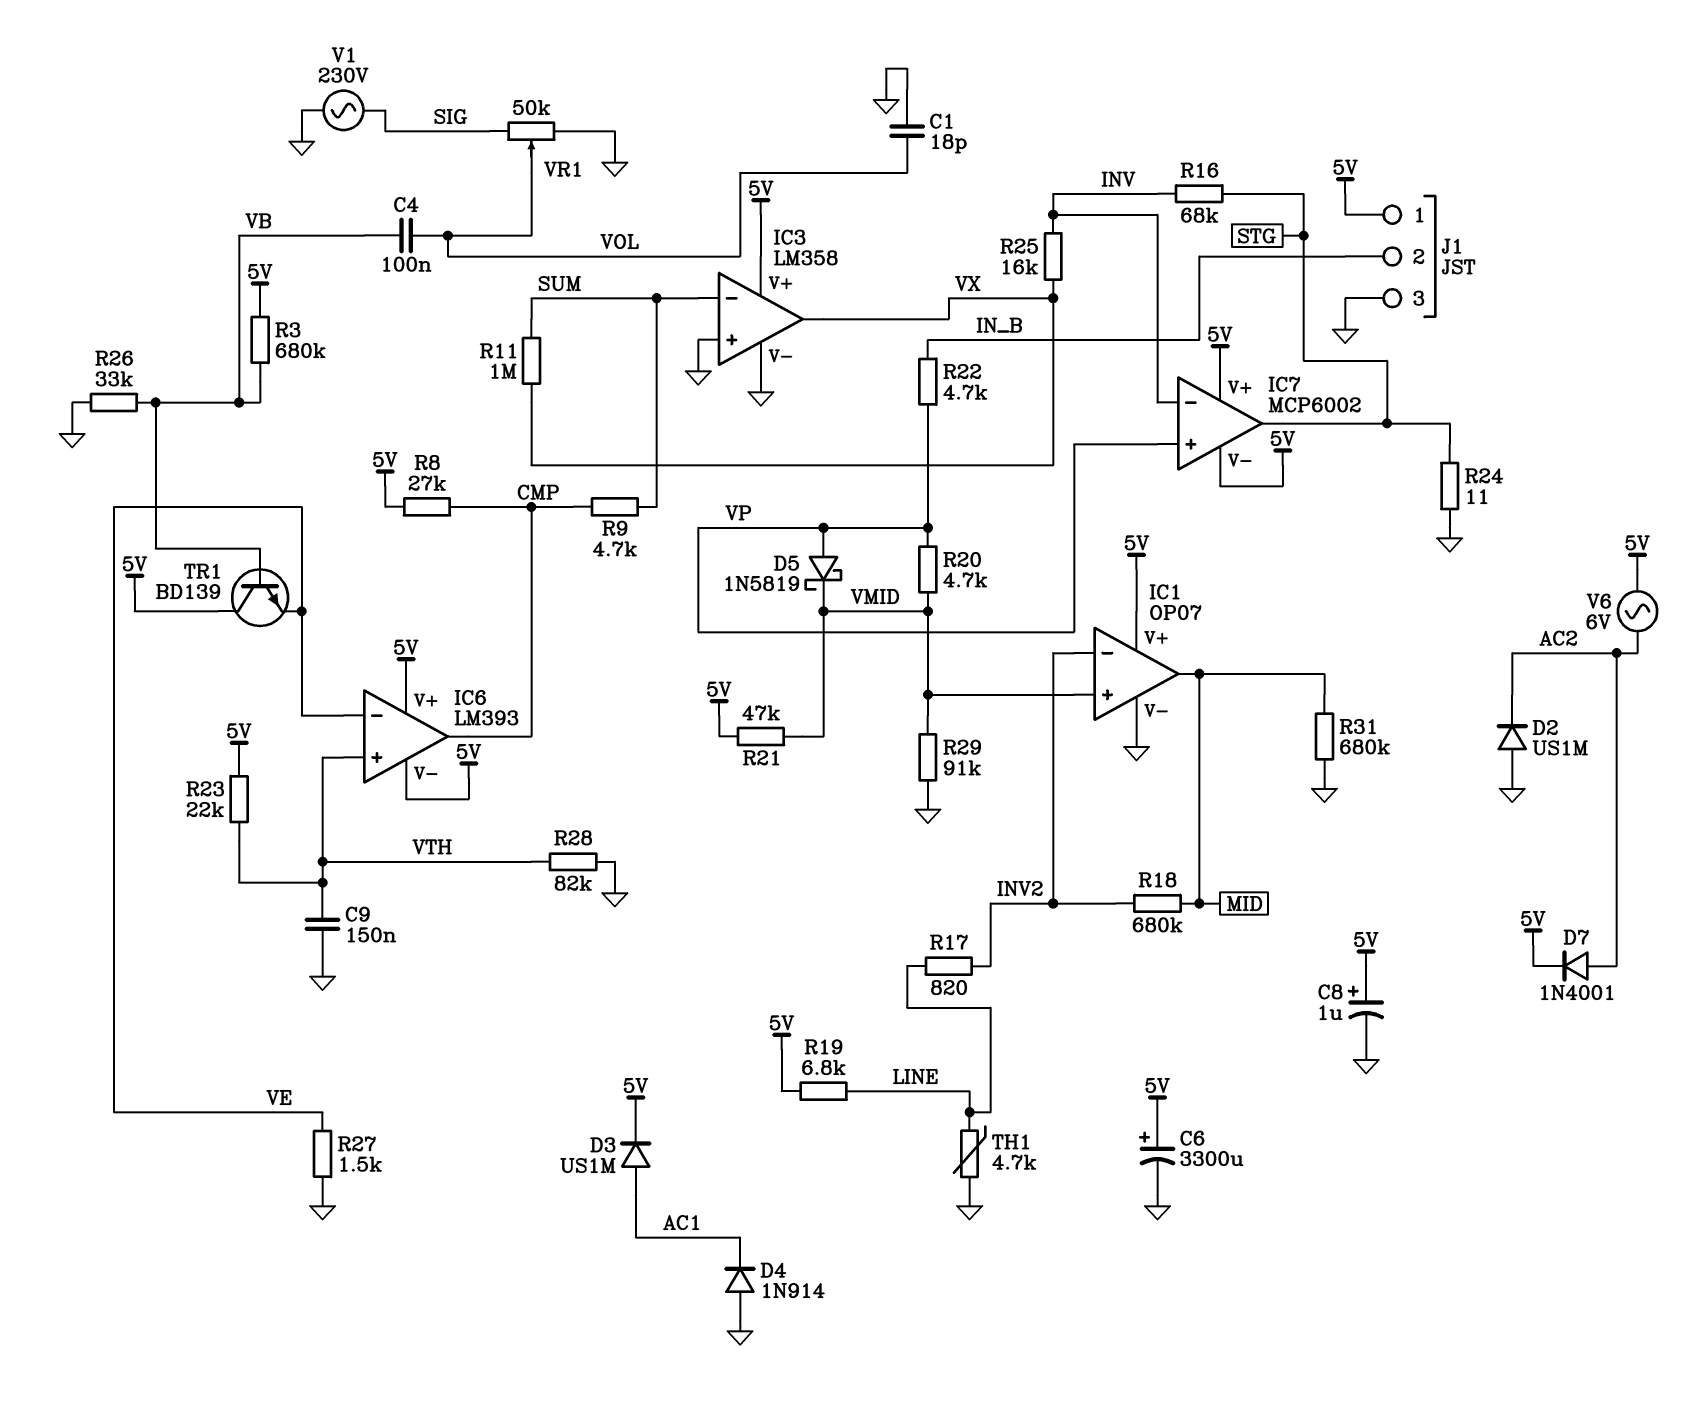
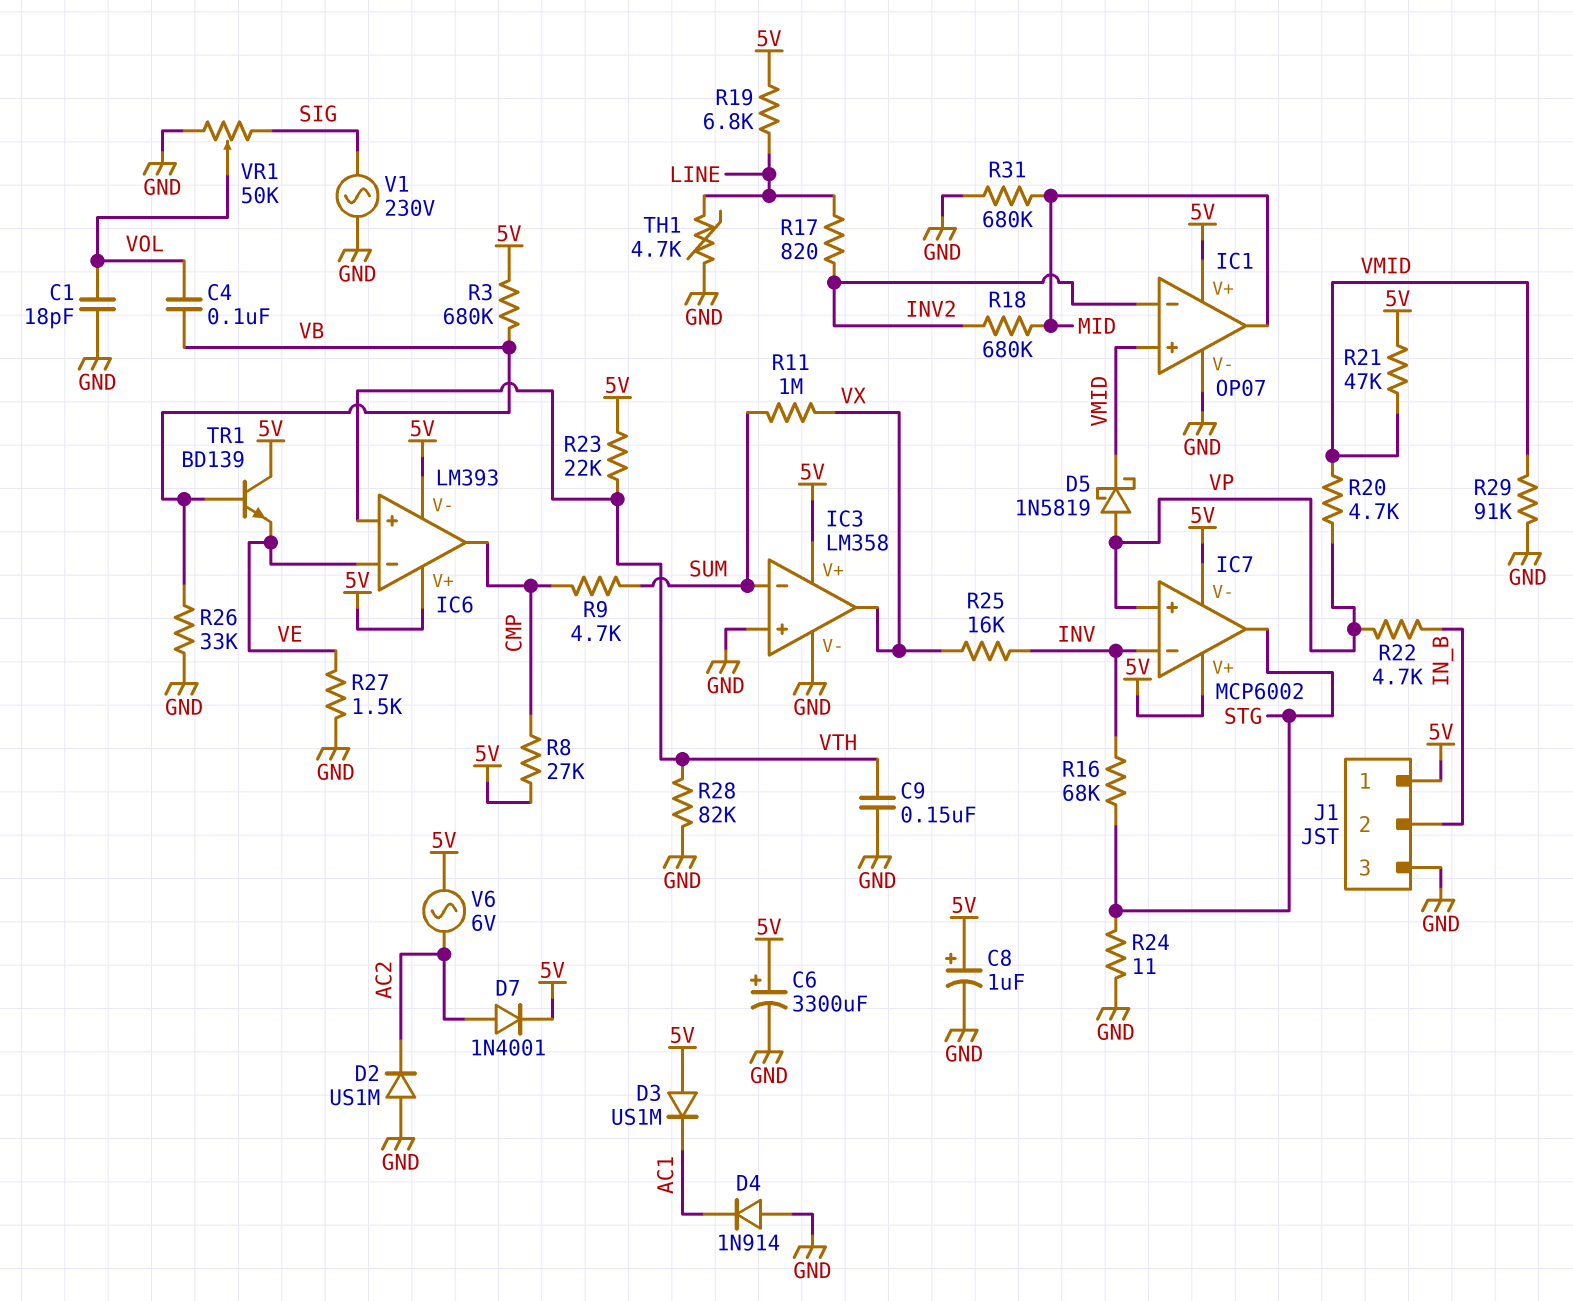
D3: diode US1M (A AC1, K 5V) -> diode US1M (A 5V, K AC1)

